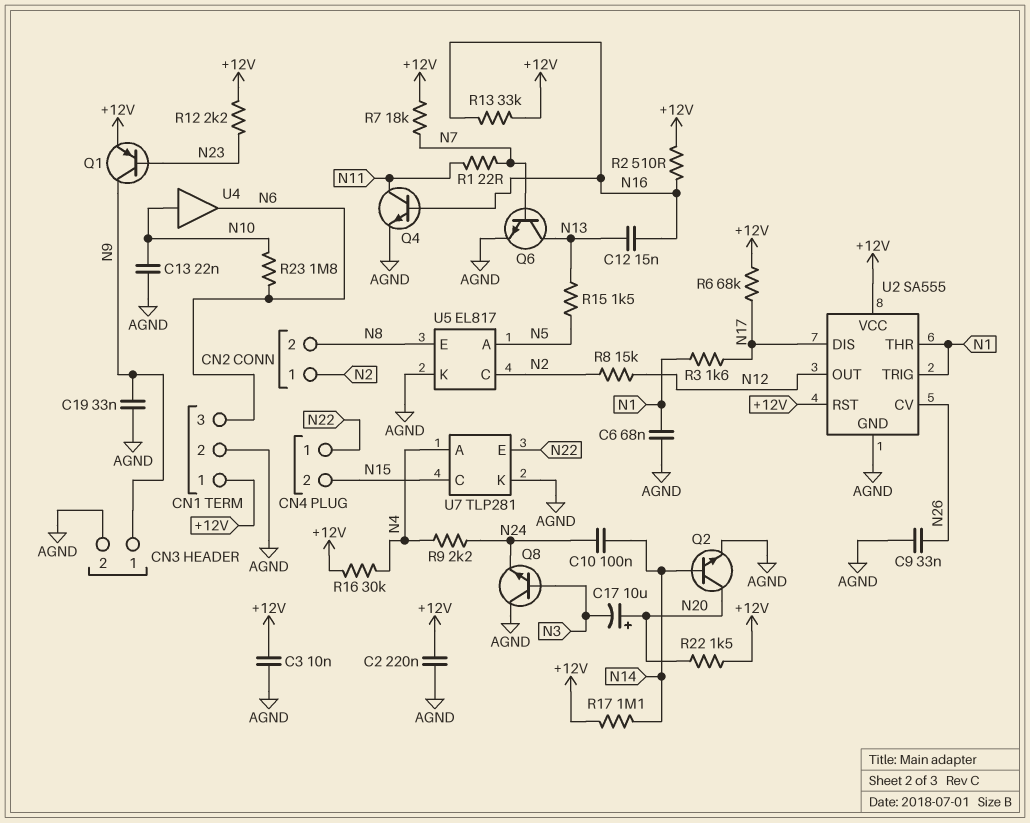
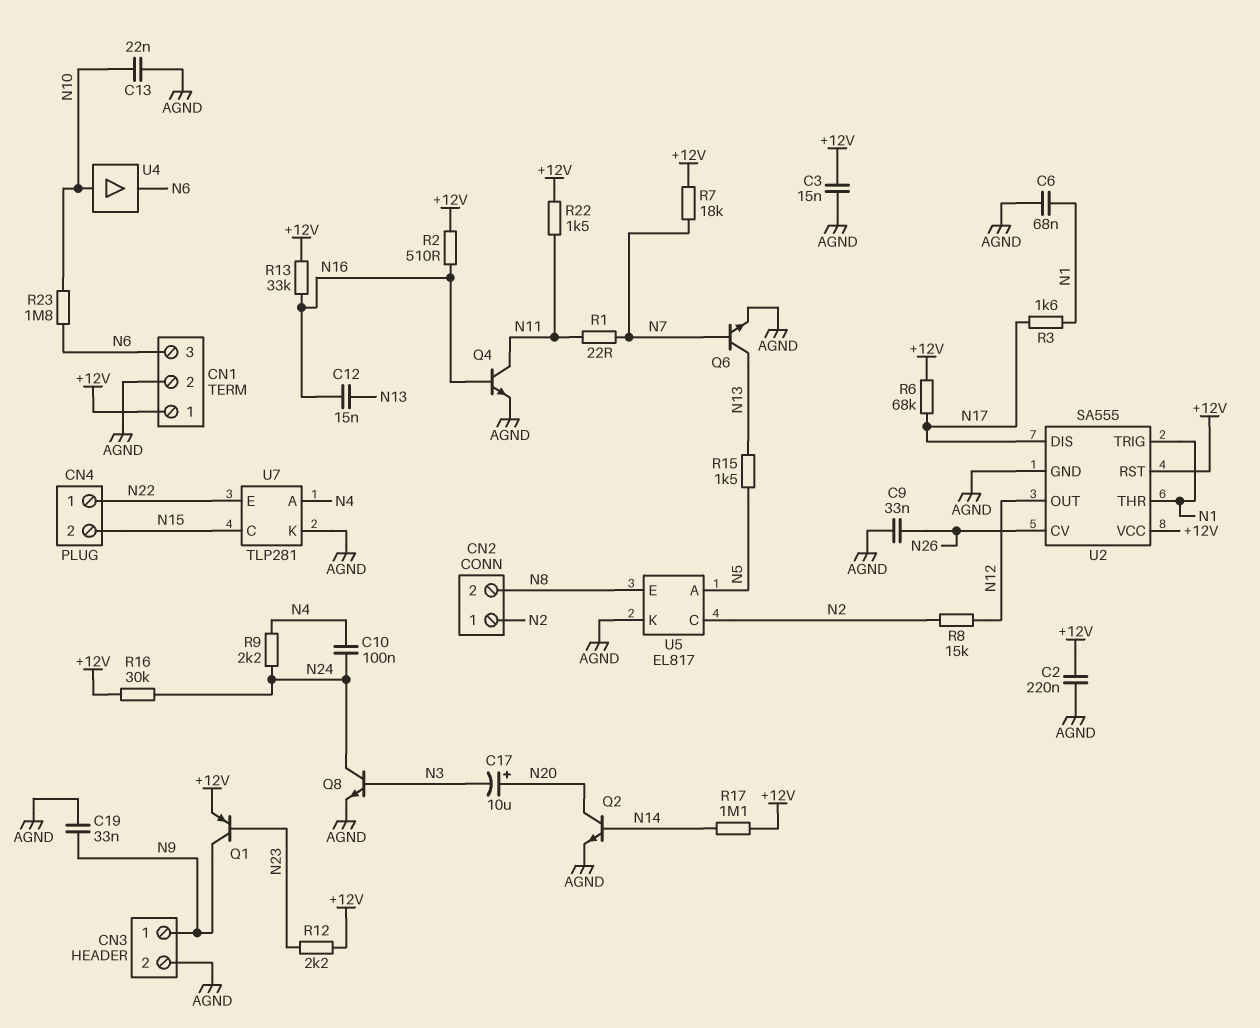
C3: 10nF (+12V, AGND) -> 15nF (+12V, AGND)
C10: 100nF (N14, N24) -> 100nF (N4, N24)
Q8: NPN (B N3, C AGND, E N24) -> NPN (B N3, C N24, E AGND)
R16: 30k (+12V, N4) -> 30k (+12V, N24)
R22: 1.5k (+12V, N20) -> 1.5k (+12V, N11)

